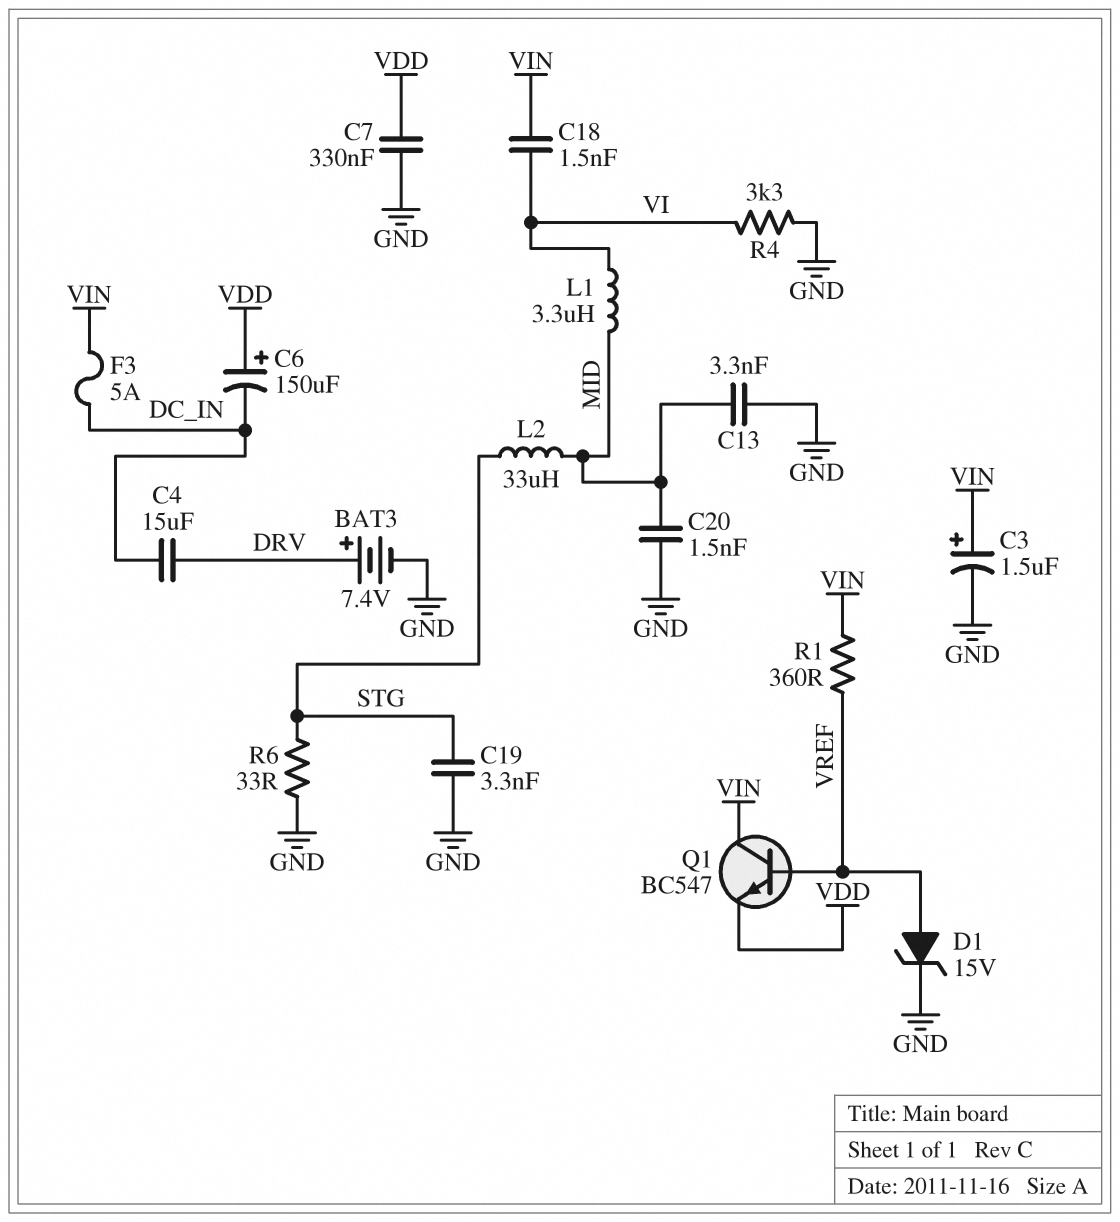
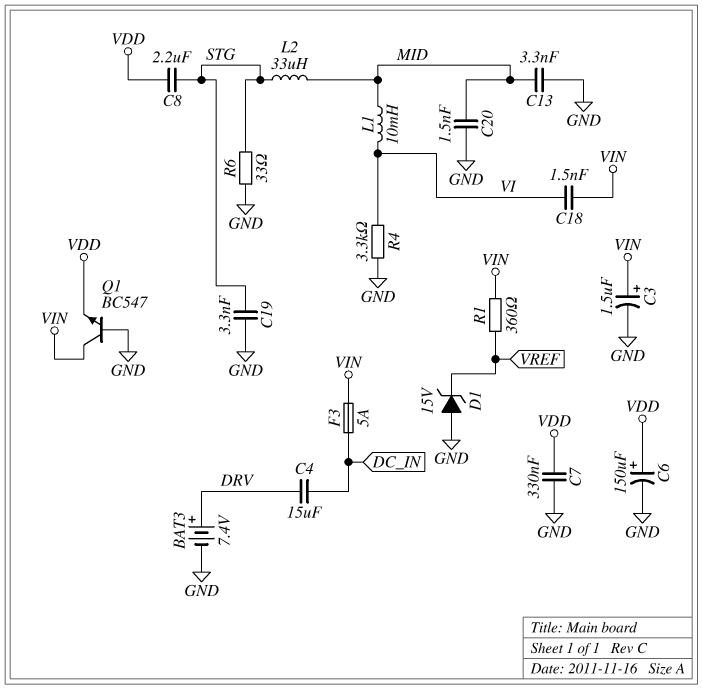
C6: 150uF (plus VDD, minus DC_IN) -> 150uF (plus VDD, minus GND)
C8: none -> 2.2uF (STG, VDD)
D1: zener 15V (A VREF, K GND) -> zener 15V (A GND, K VREF)
L1: 3.3uH (MID, VI) -> 10mH (MID, VI)
Q1: NPN BC547 (B VREF, C VIN, E VDD) -> NPN BC547 (B GND, C VIN, E VDD)

